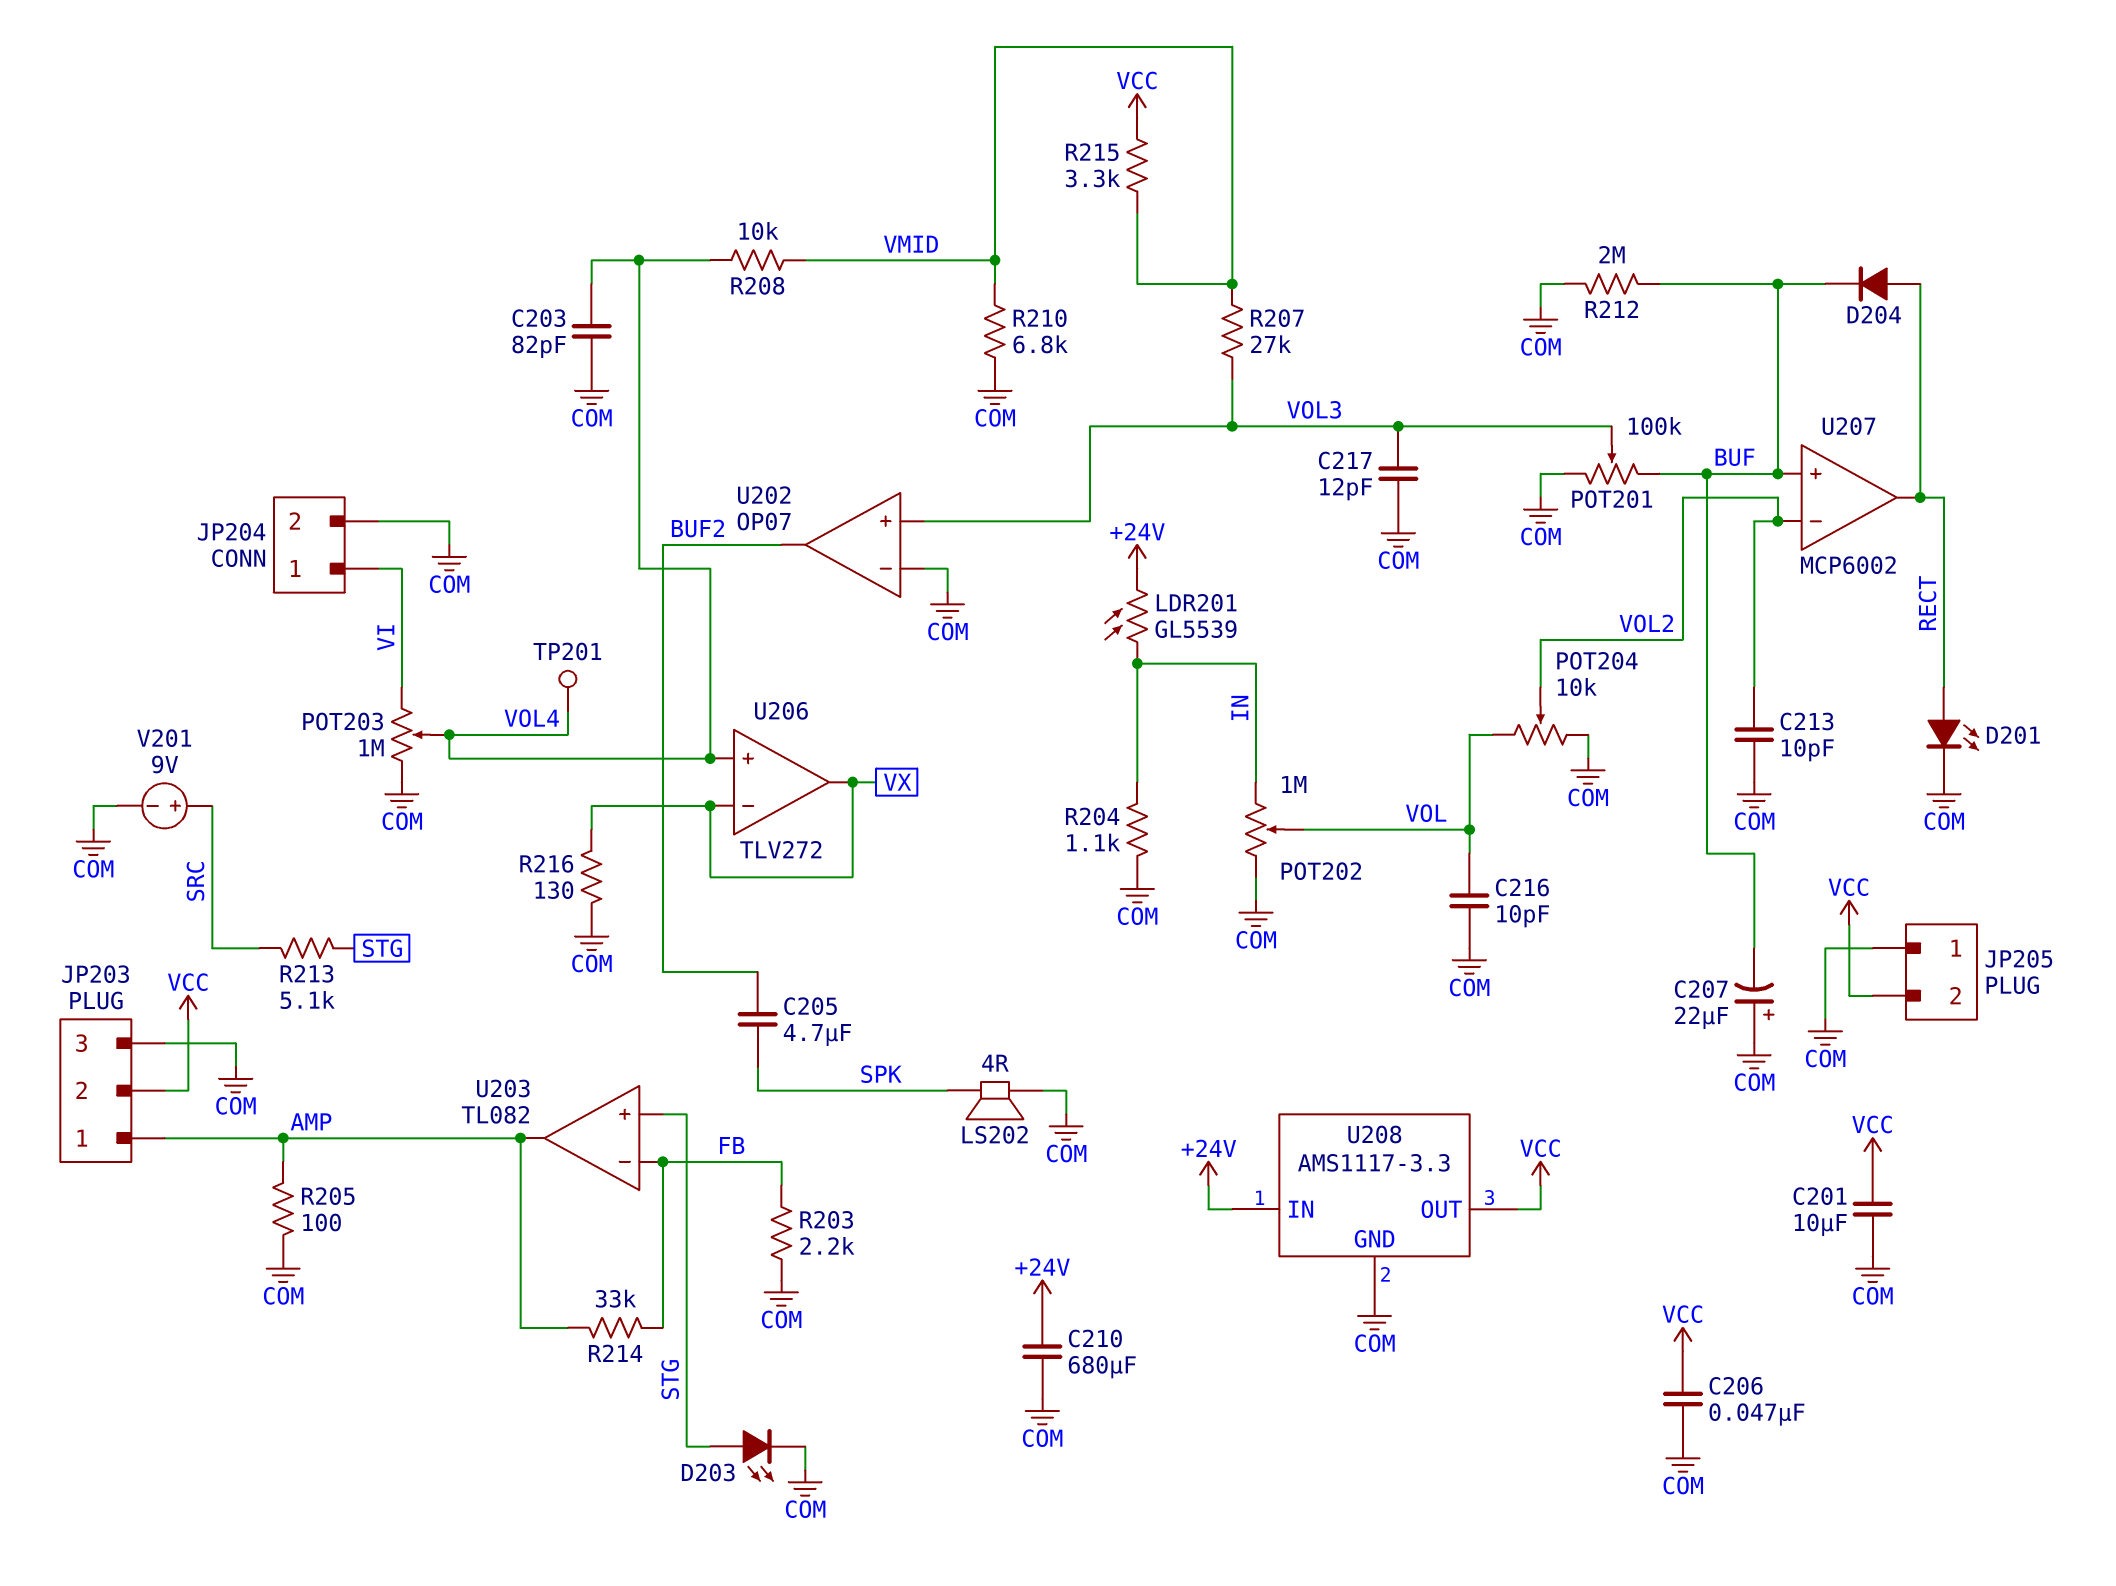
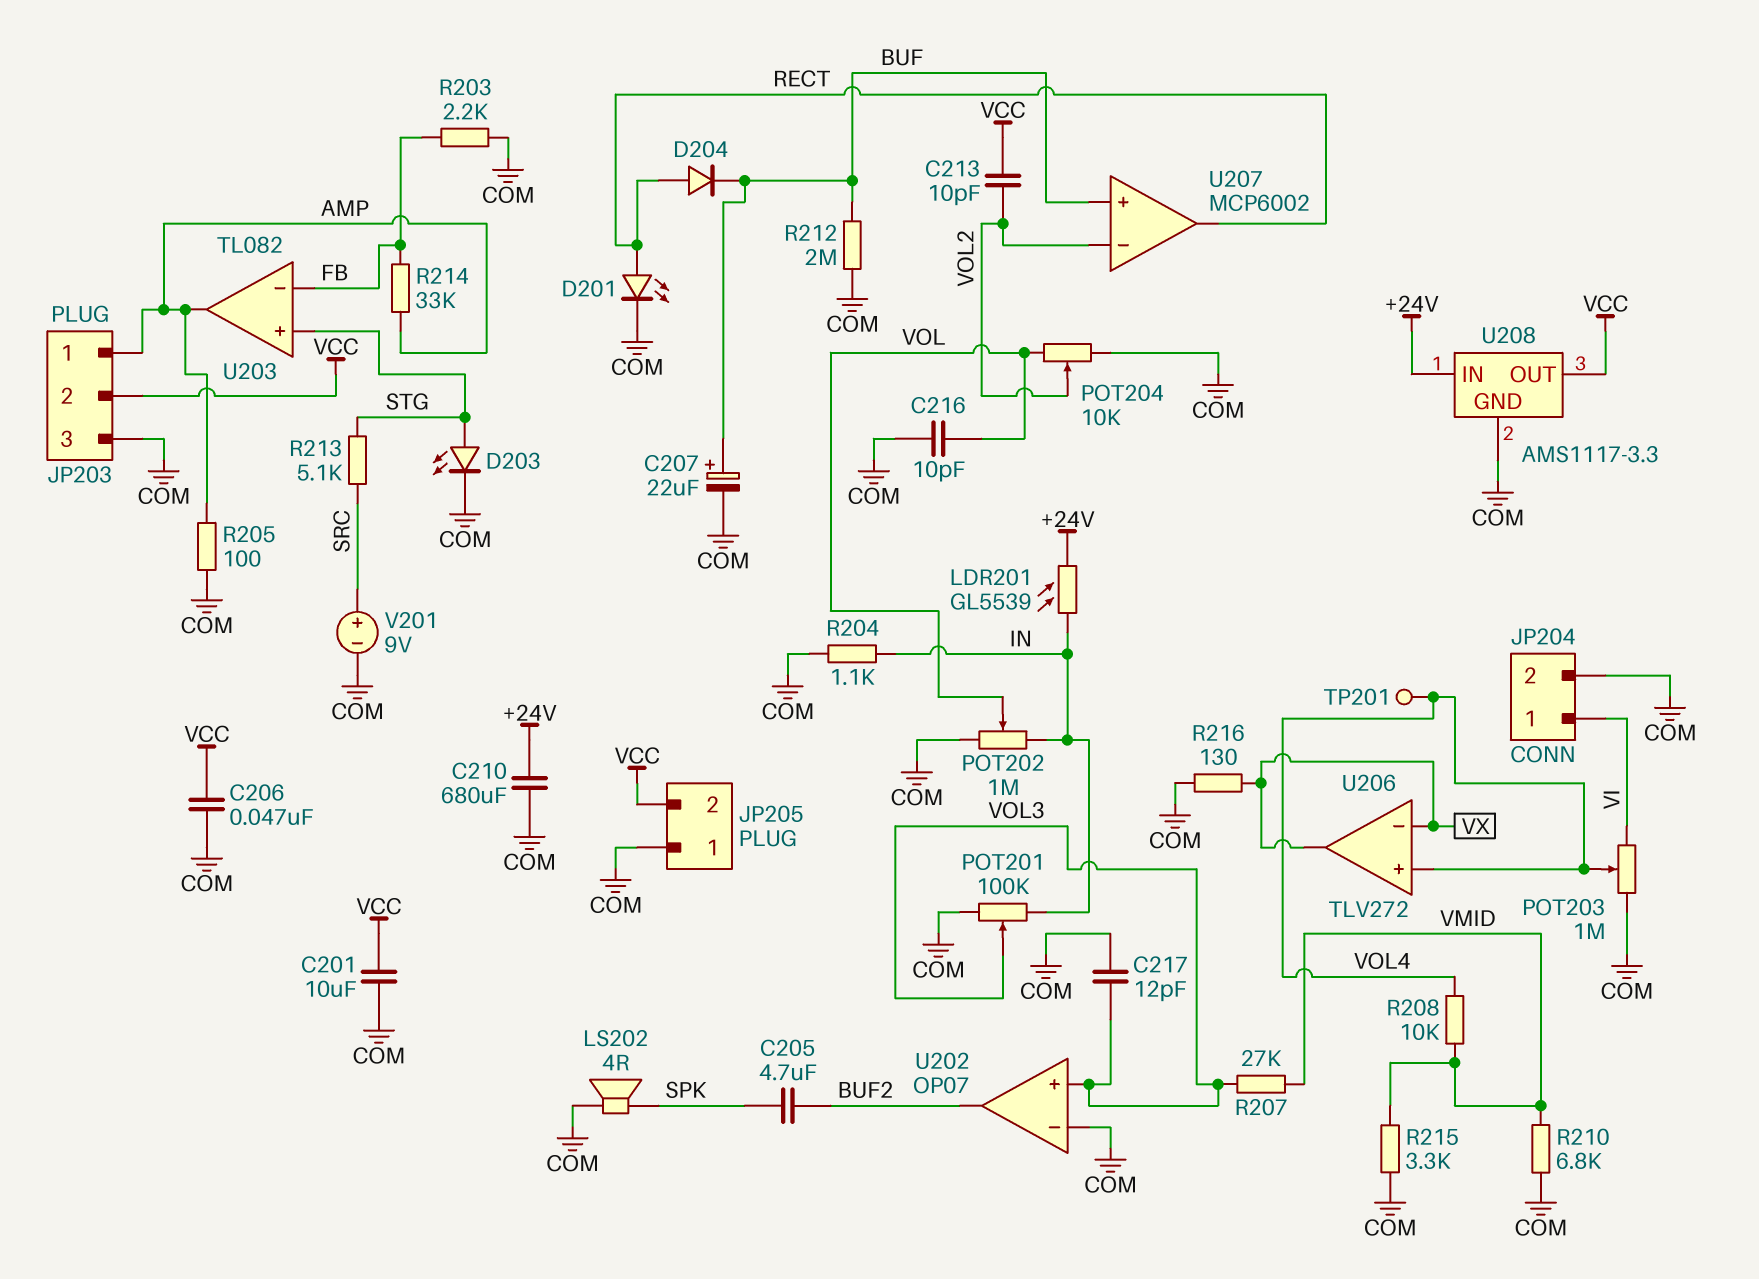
C203: 82pF (COM, VOL4) -> none
C207: 22uF (plus COM, minus BUF) -> 22uF (plus BUF, minus COM)
C213: 10pF (COM, VOL2) -> 10pF (VCC, VOL2)
POT201: 100k (BUF, COM, wiper VOL3) -> 100k (COM, IN, wiper VOL3)
R215: 3.3k (VCC, VMID) -> 3.3k (COM, VMID)

